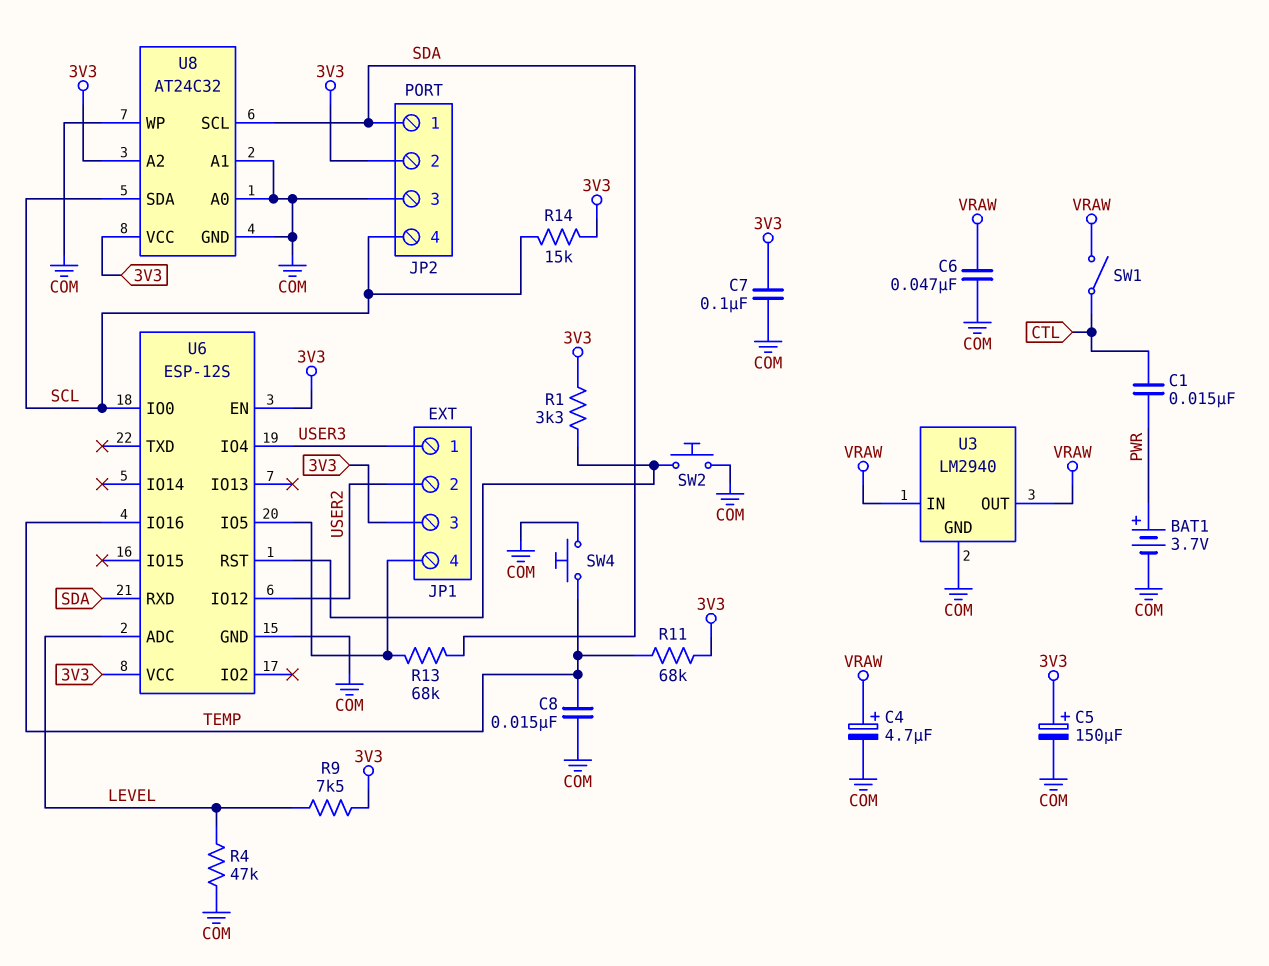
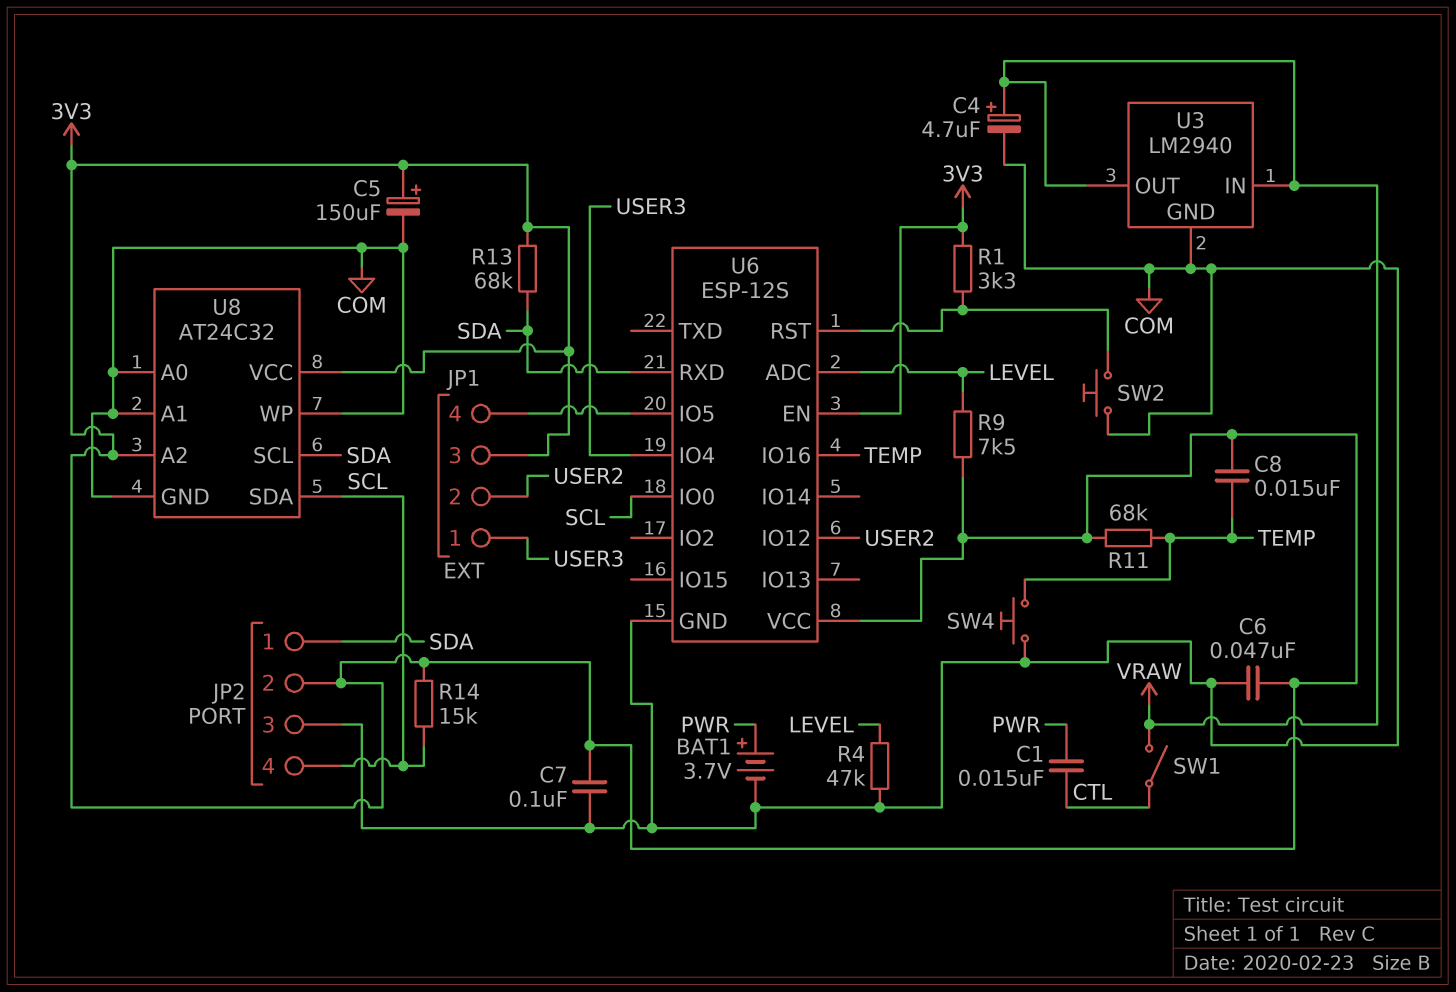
C6: 47nF (COM, VRAW) -> 47nF (3V3, COM)
C8: 15nF (COM, TEMP) -> 15nF (3V3, TEMP)
R13: 68k (JP1/4, SDA) -> 68k (3V3, SDA)

